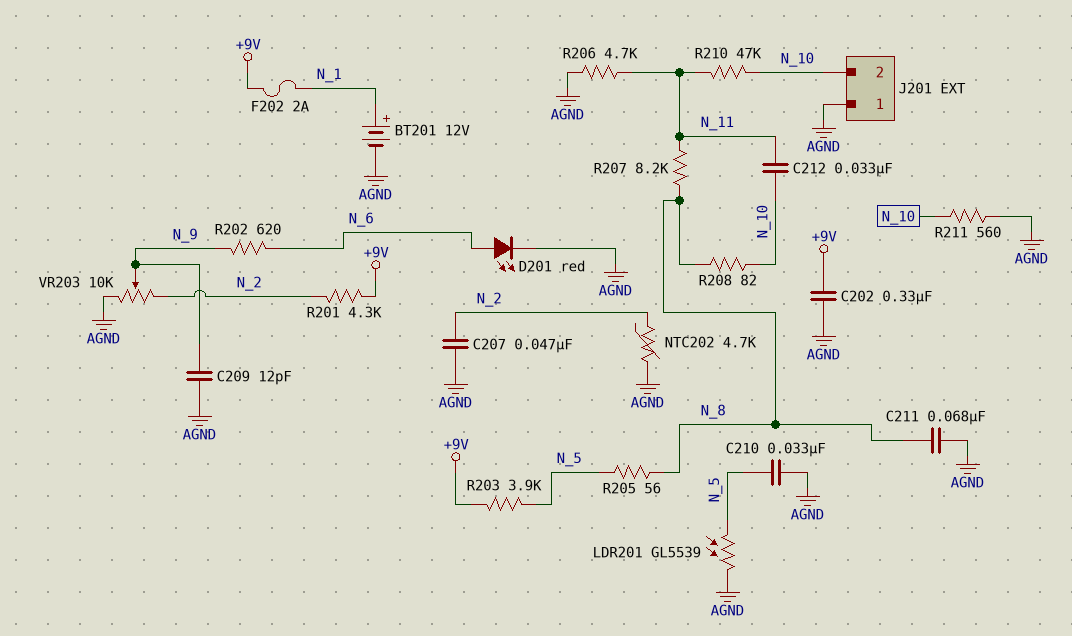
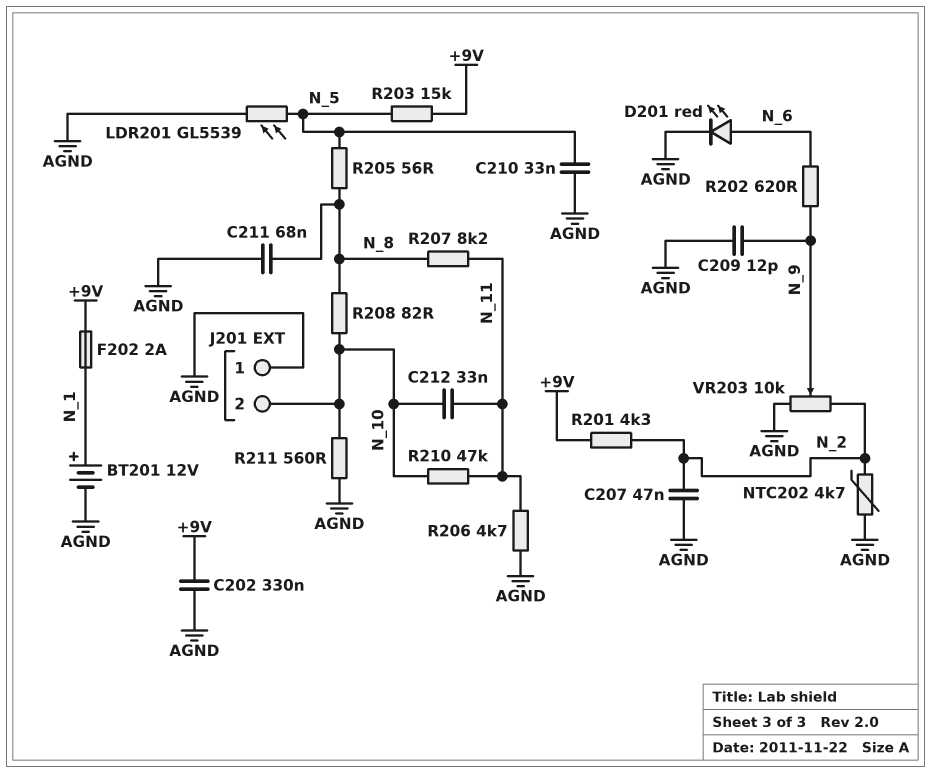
R203: 3.9k (+9V, N_5) -> 15k (+9V, N_5)

